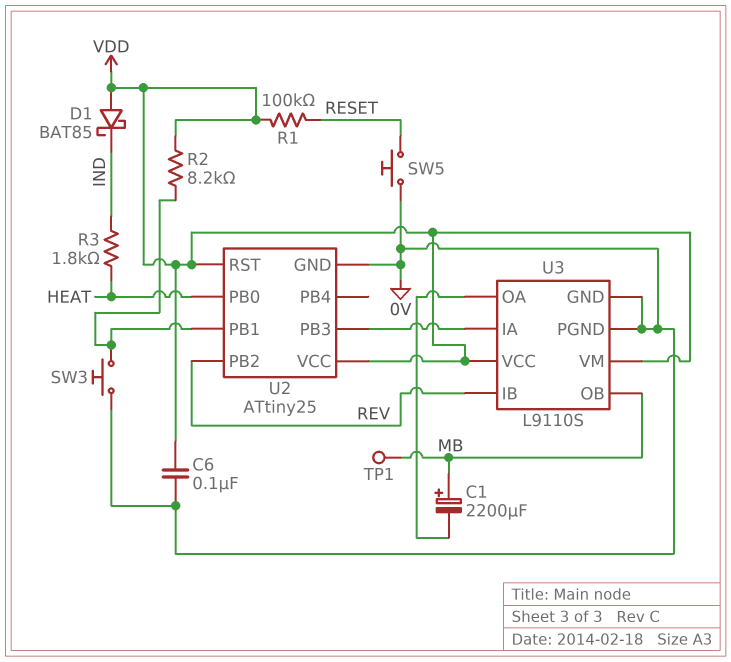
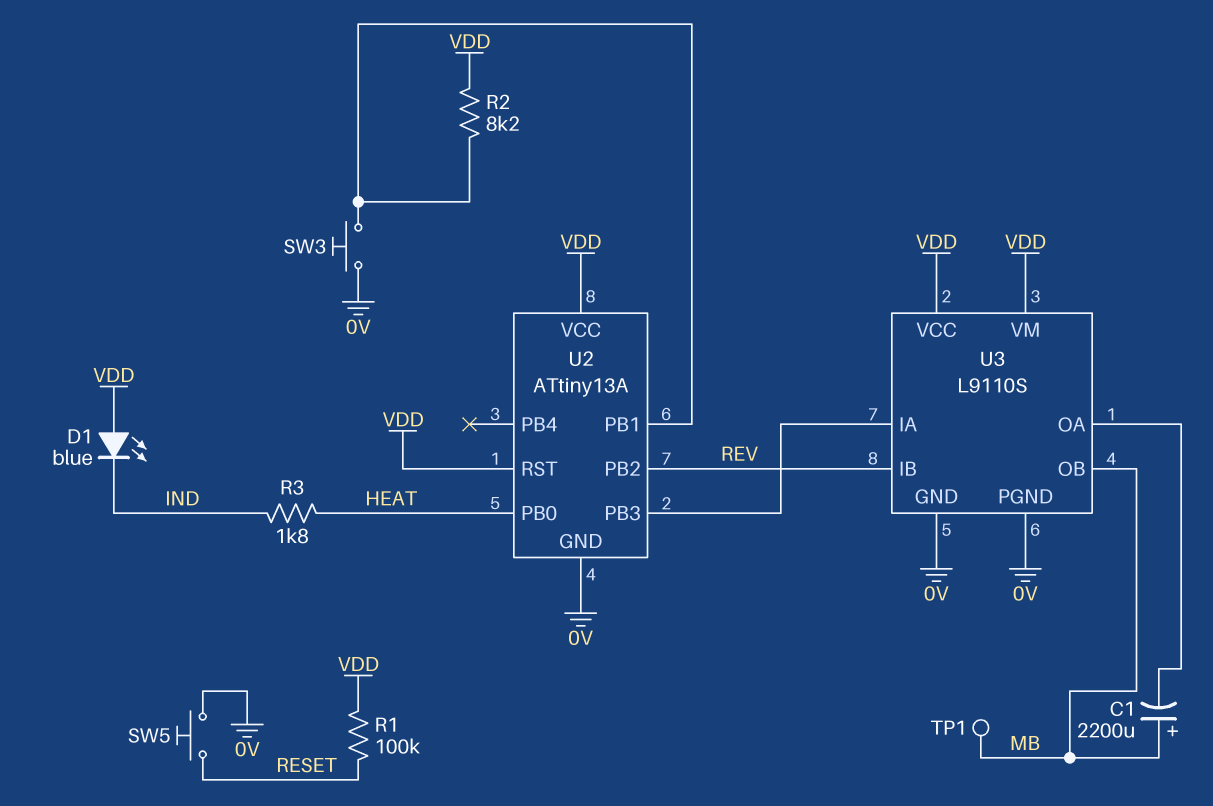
C6: 100nF (0V, VDD) -> none
D1: schottky BAT85 (A VDD, K IND) -> LED blue (A VDD, K IND)
U2: ATtiny25 -> ATtiny13A

